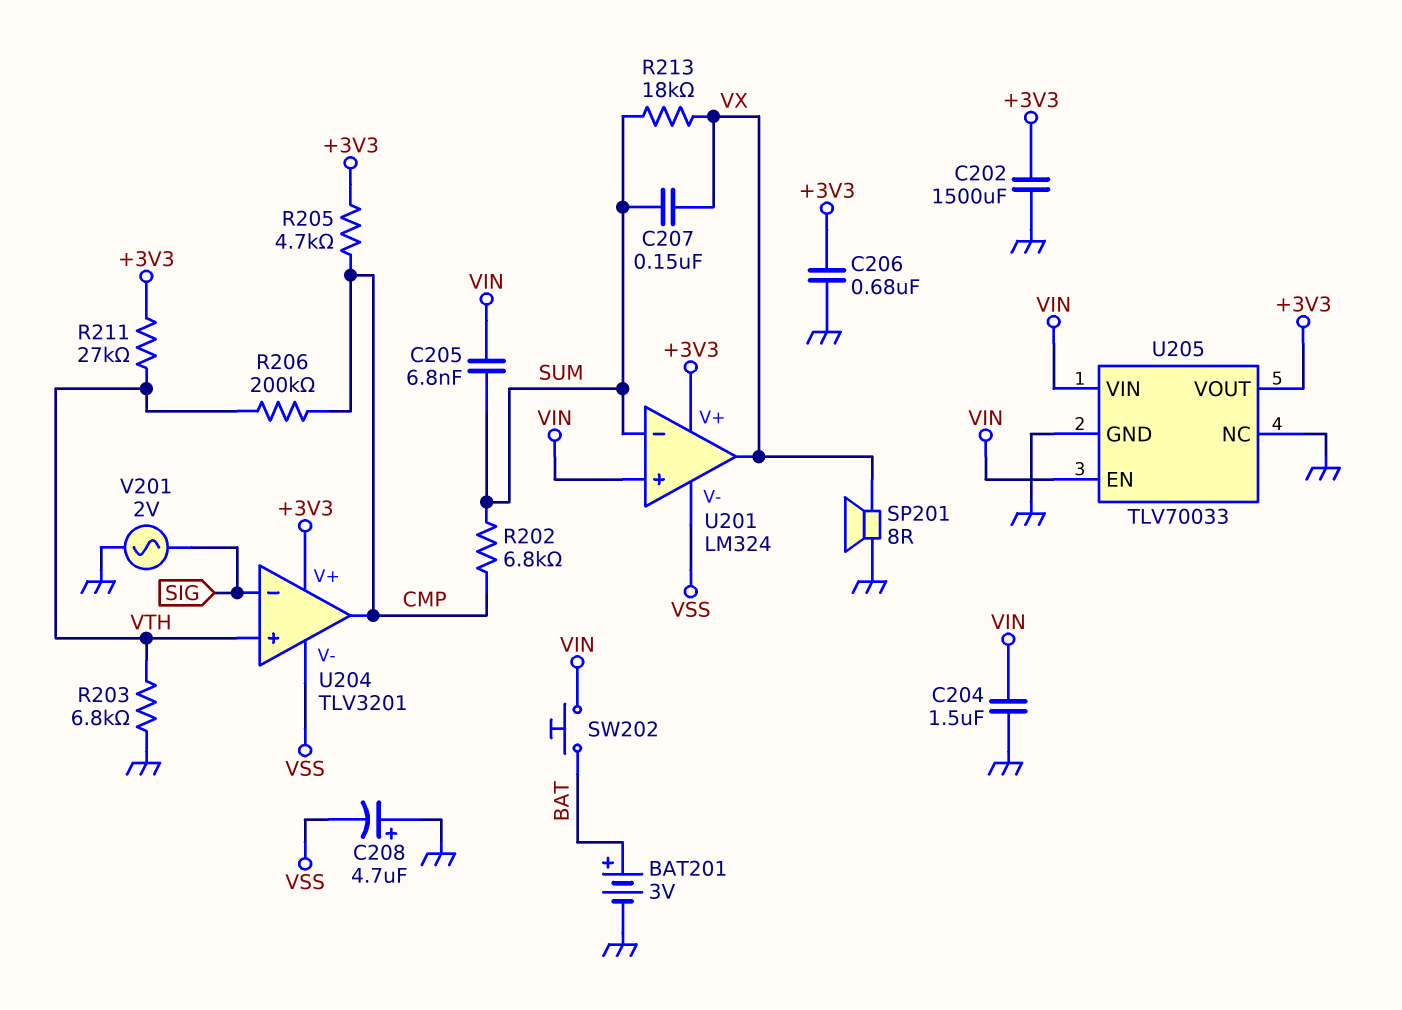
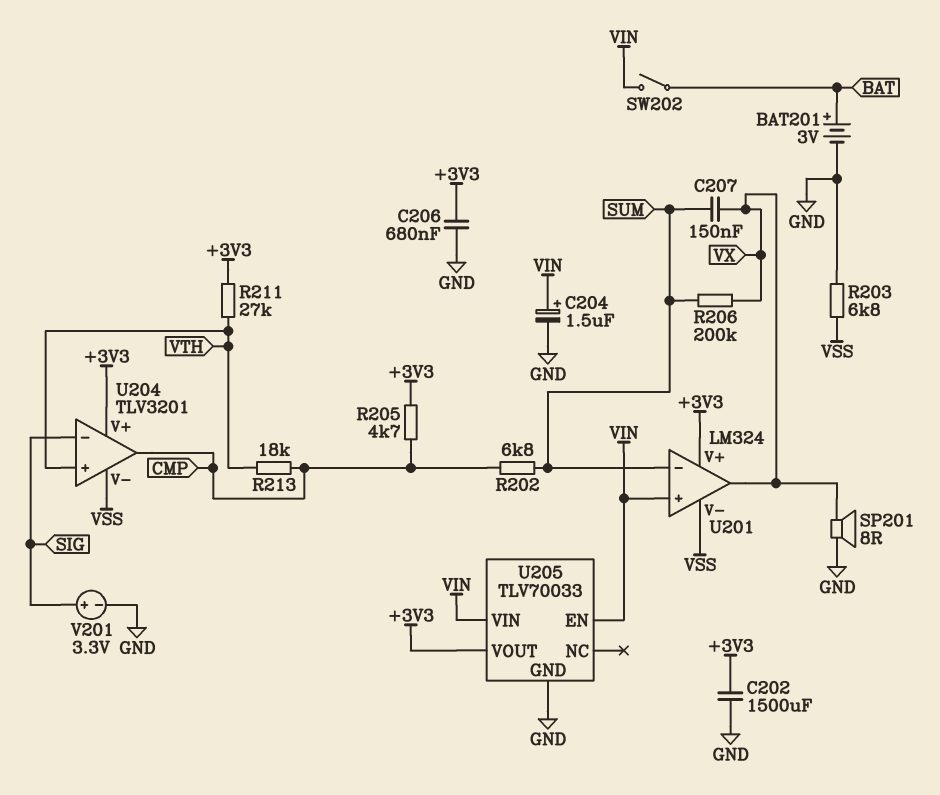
C204: 1.5uF (GND, VIN) -> 1.5uF (plus VIN, minus GND)
C205: 6.8nF (SUM, VIN) -> none
C208: 4.7uF (plus GND, minus VSS) -> none
R203: 6.8k (GND, VTH) -> 6.8k (GND, VSS)
R206: 200k (CMP, VTH) -> 200k (SUM, VX)
R213: 18k (SUM, VX) -> 18k (CMP, VTH)
SW202: button (BAT, VIN) -> switch (BAT, VIN)
U205 pin NC: GND -> none
V201: AC 2V (GND, SIG) -> 3.3V (plus SIG, minus GND)

